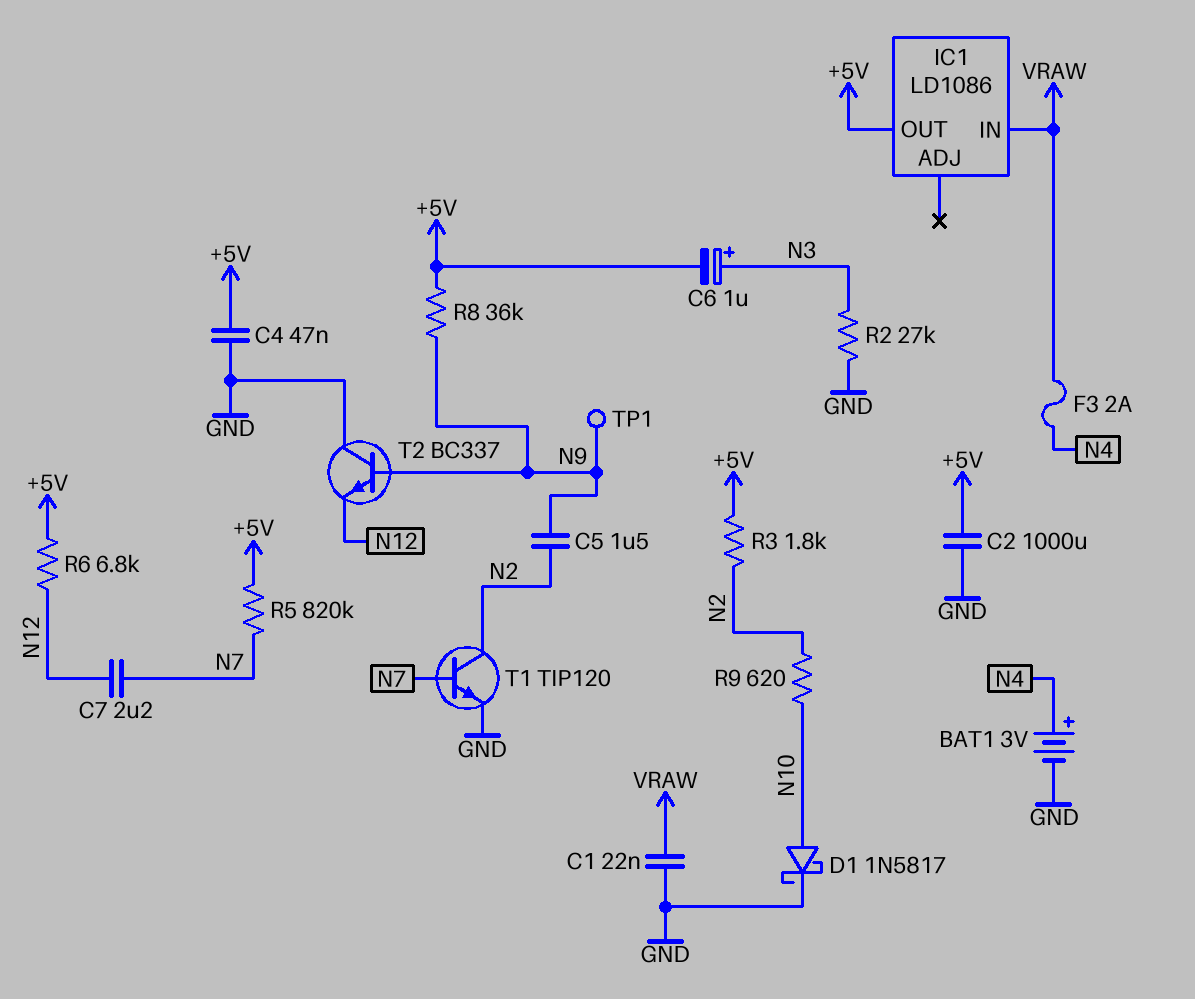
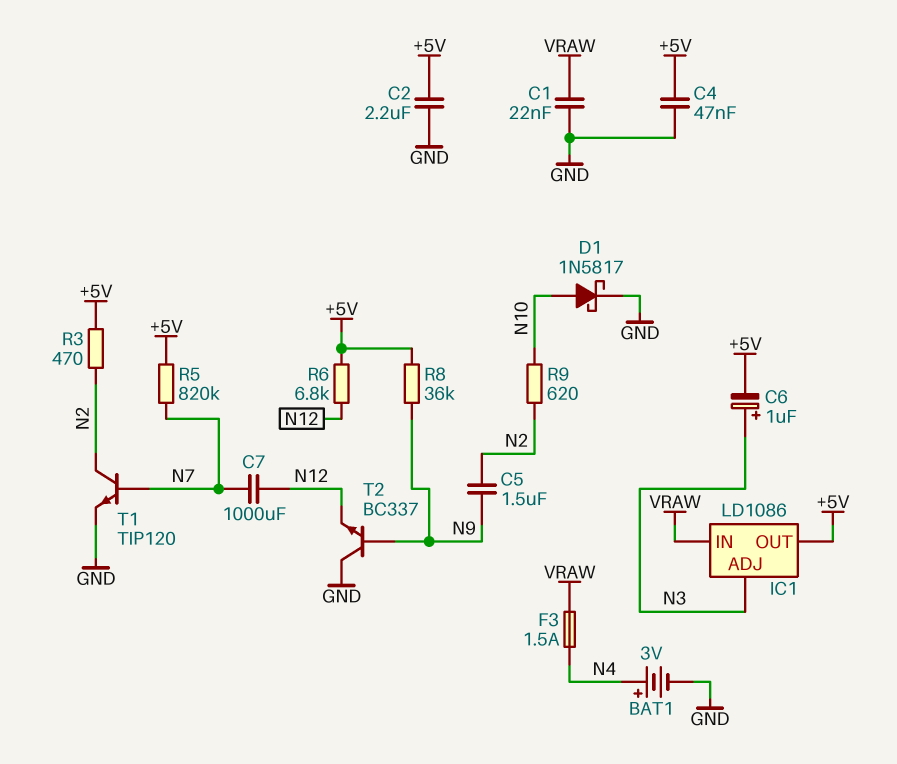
C2: 1000uF (+5V, GND) -> 2.2uF (+5V, GND)
C7: 2.2uF (N7, N12) -> 1000uF (N7, N12)
F3: 2A (N4, VRAW) -> 1.5A (N4, VRAW)
IC1 pin ADJ: none -> N3
R2: 27k (GND, N3) -> none
R3: 1.8k (+5V, N2) -> 470 (+5V, N2)
TP1: test point (N9) -> none

